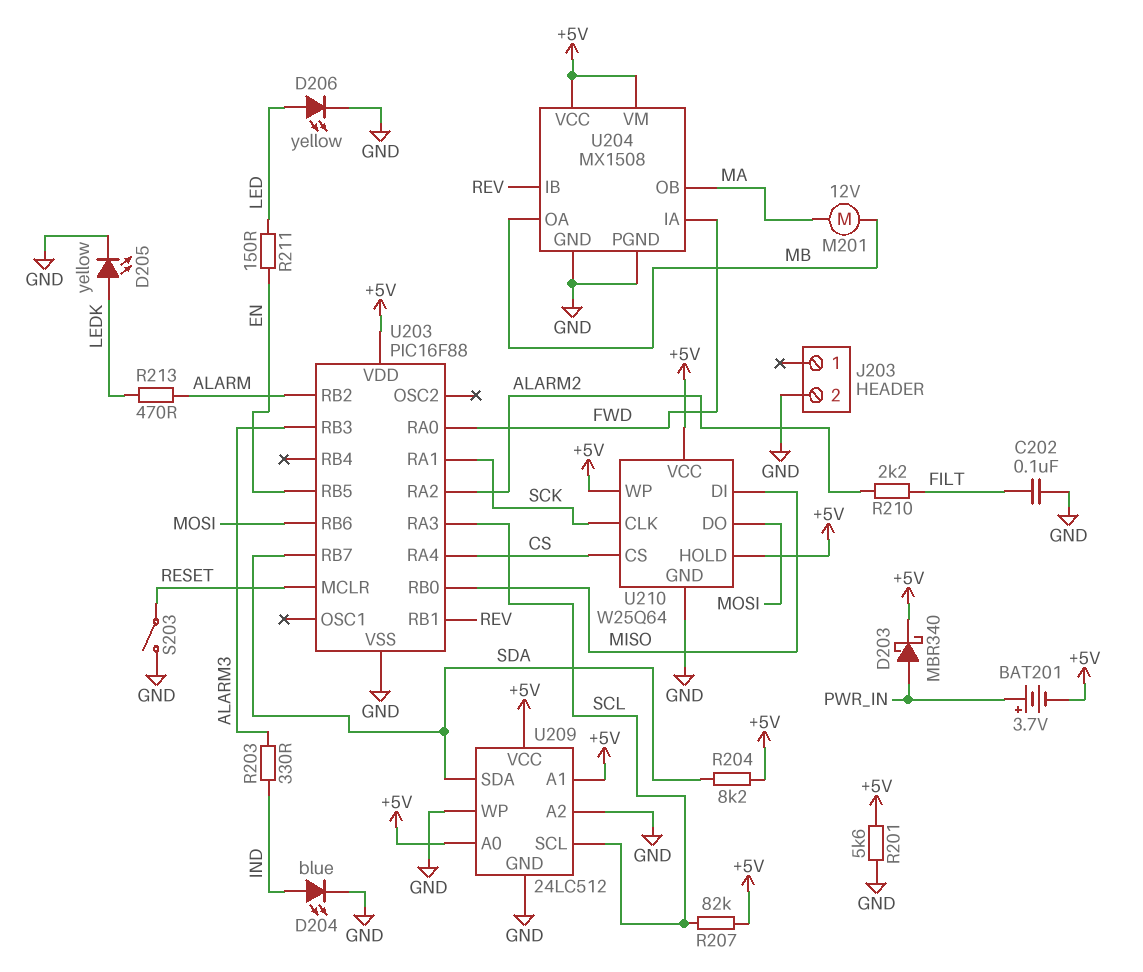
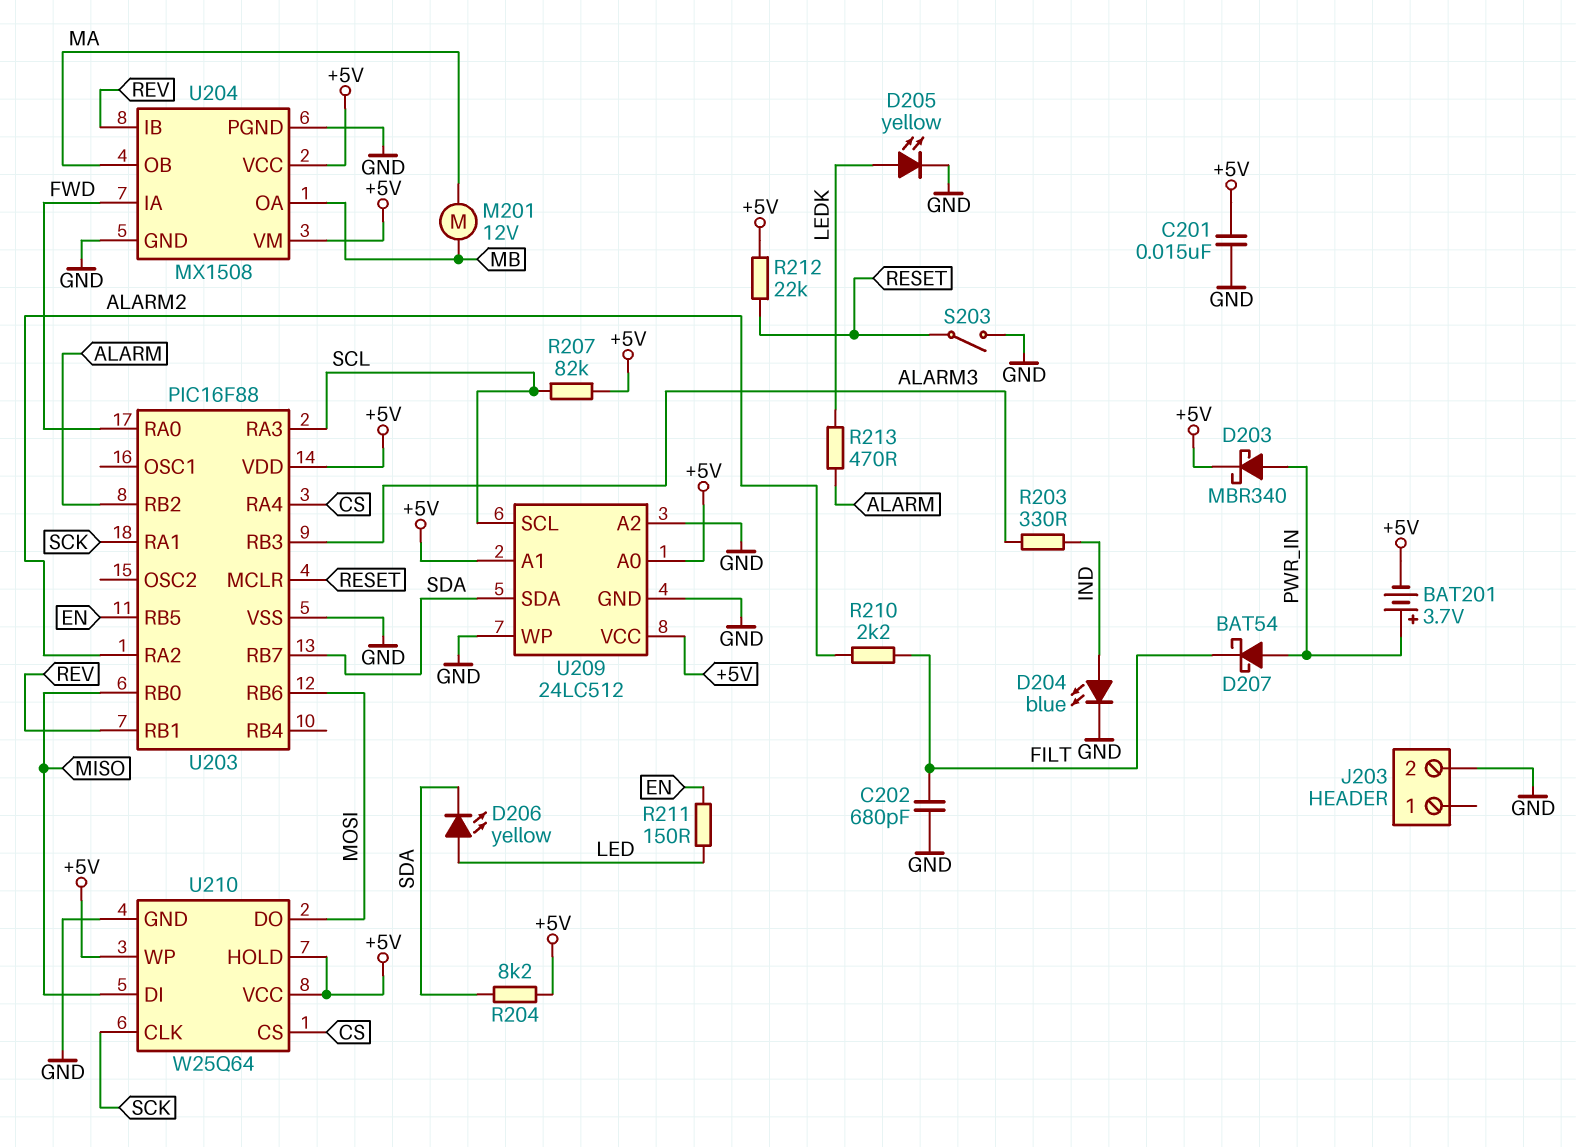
C201: none -> 15nF (+5V, GND)
C202: 100nF (FILT, GND) -> 680pF (FILT, GND)
D206: LED yellow (A LED, K GND) -> LED yellow (A LED, K SDA)
D207: none -> schottky BAT54 (A PWR_IN, K FILT)
R201: 5.6k (+5V, GND) -> none
R212: none -> 22k (+5V, RESET)

